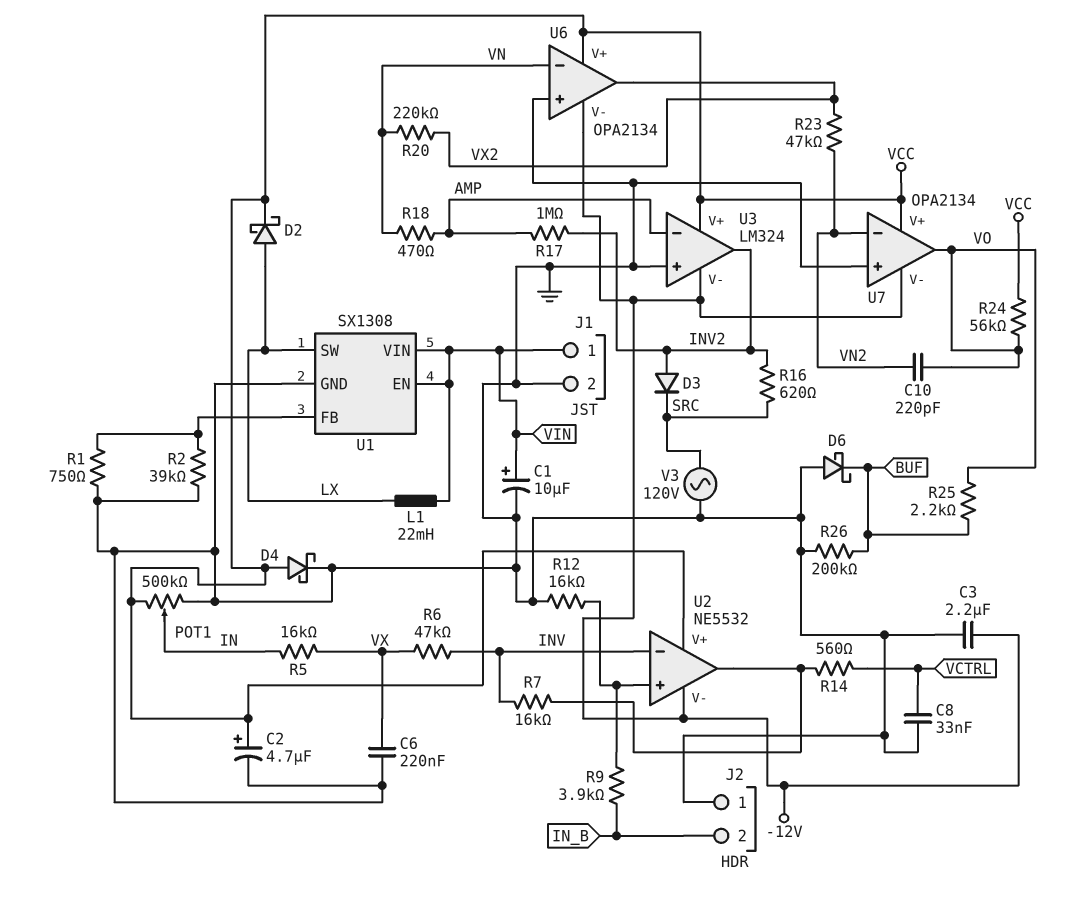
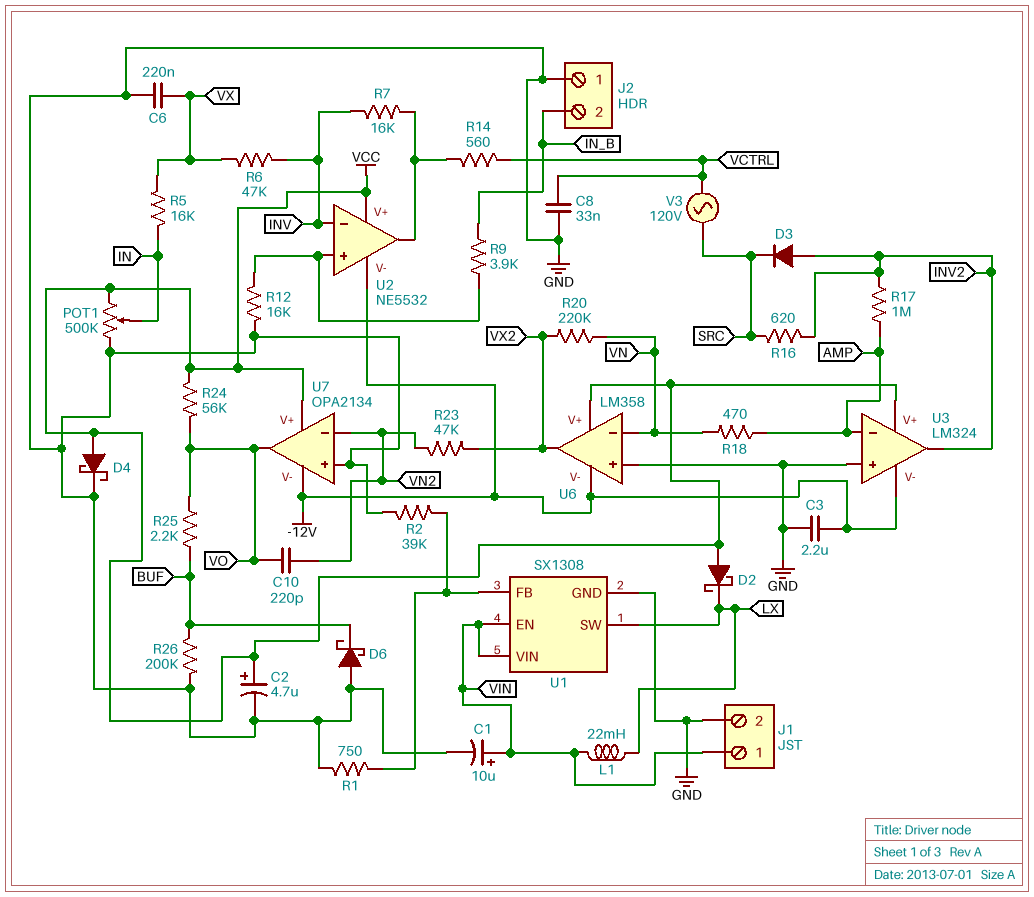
D2: schottky (A LX, K VCC) -> schottky (A VCC, K LX)
U6: OPA2134 -> LM358
V3: AC 120V (GND, SRC) -> AC 120V (SRC, VCTRL)

